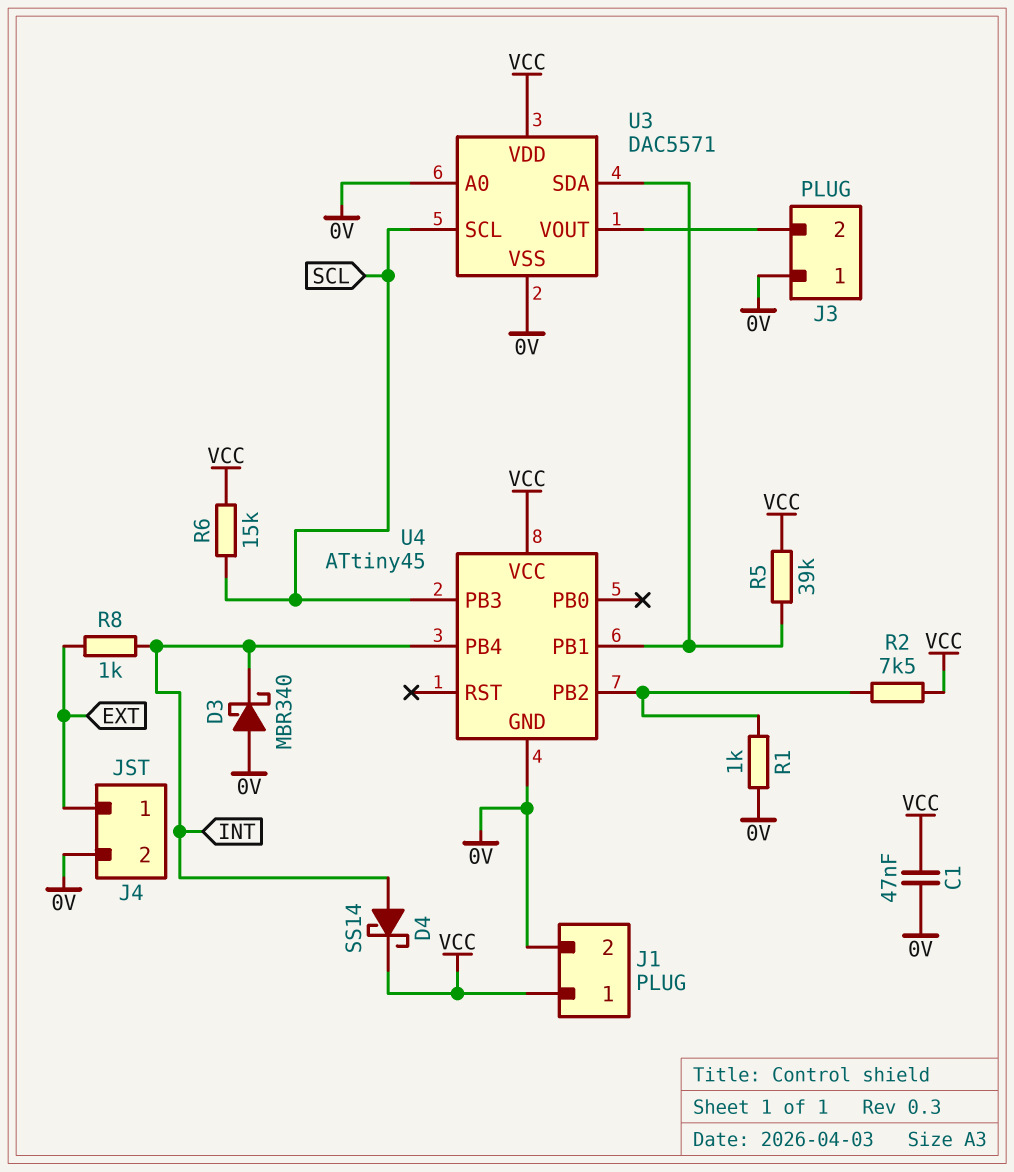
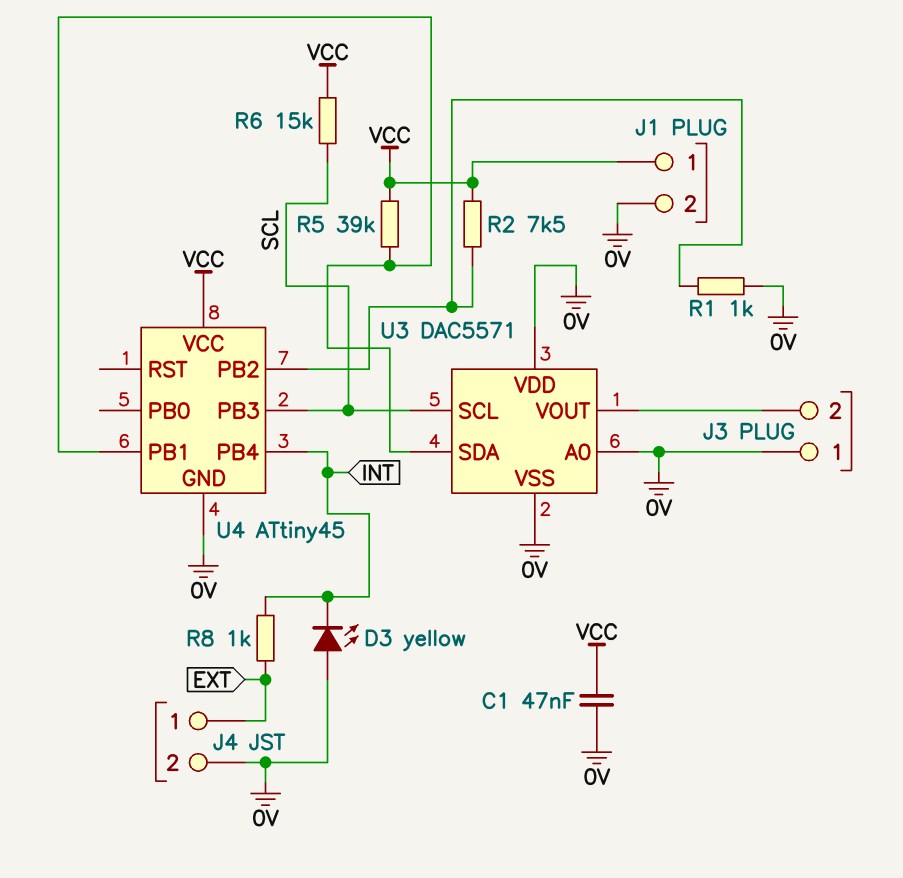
D3: schottky MBR340 (A 0V, K INT) -> LED yellow (A 0V, K INT)
D4: schottky SS14 (A INT, K VCC) -> none
U3 pin VDD: VCC -> 0V

